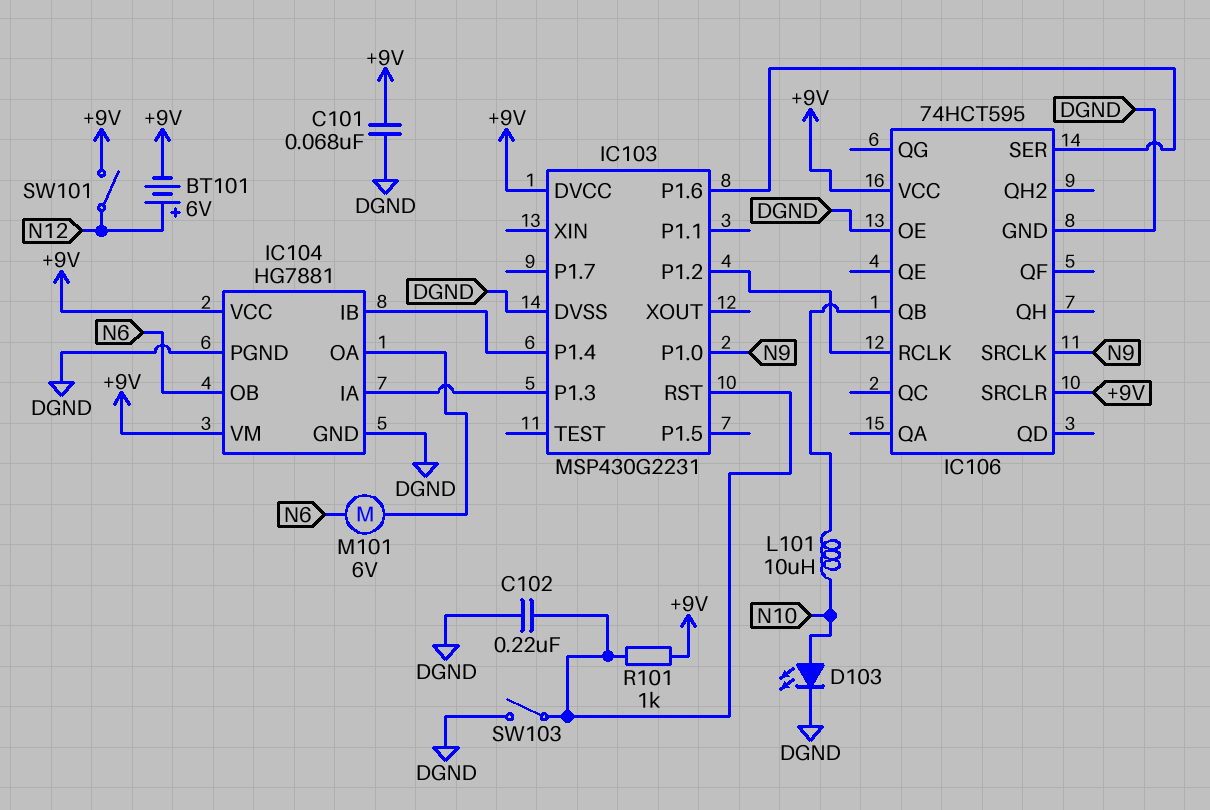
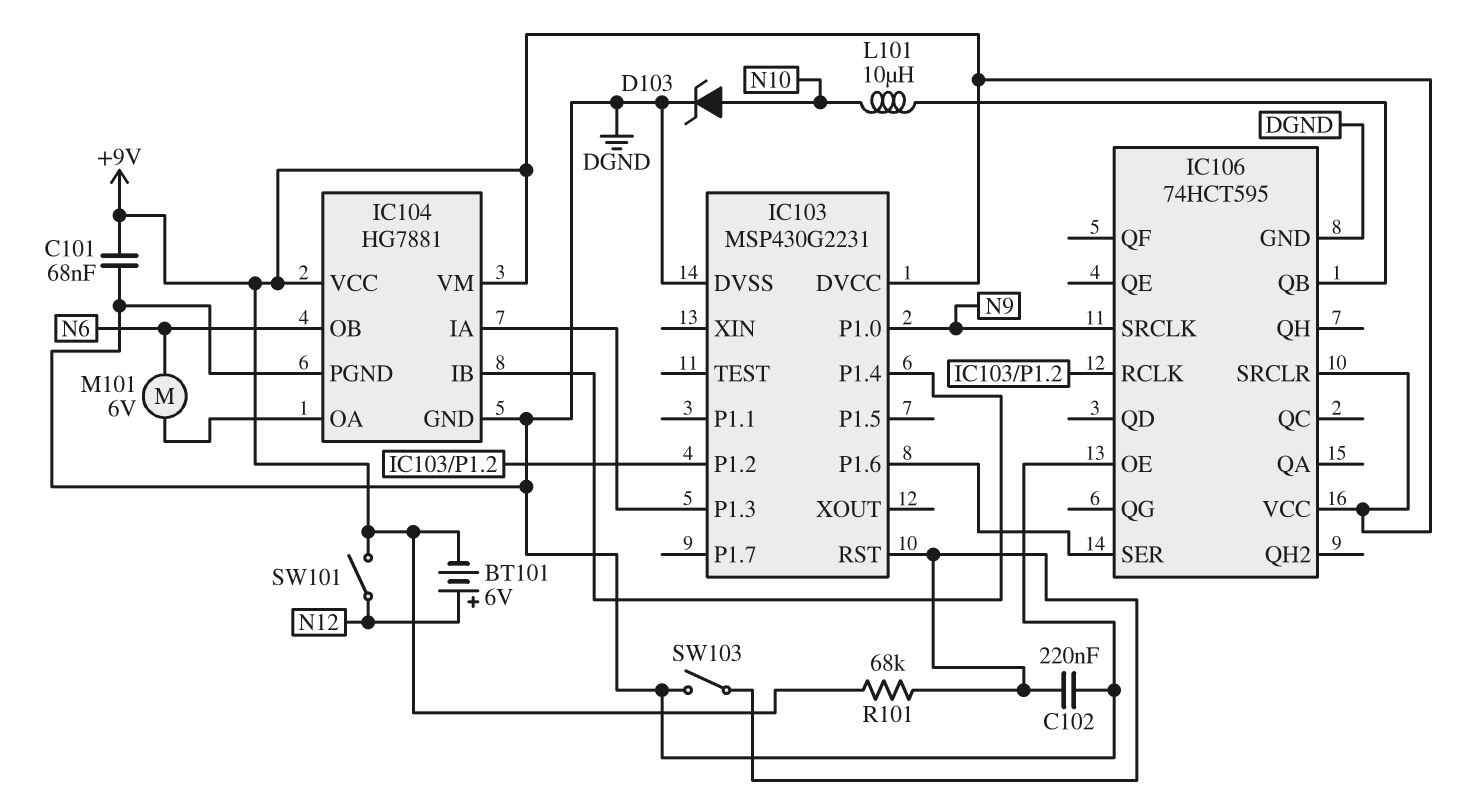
D103: LED (A N10, K DGND) -> zener (A N10, K DGND)
R101: 1k (+9V, IC103/RST) -> 68k (+9V, IC103/RST)

